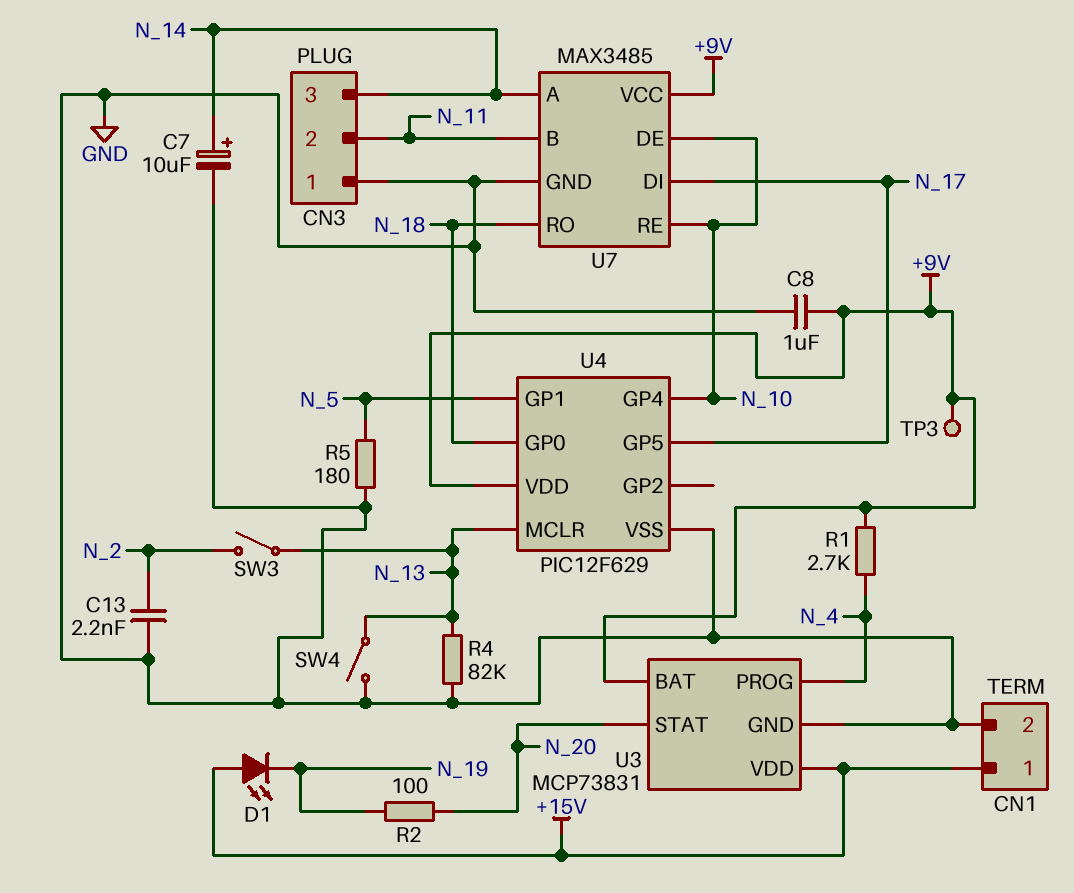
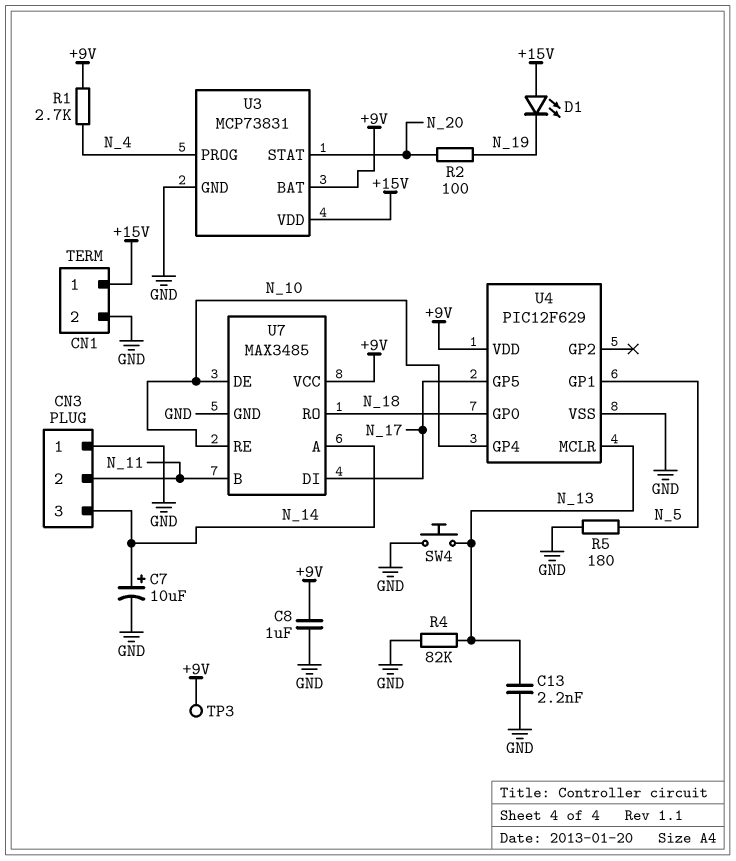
C13: 2.2nF (GND, N_2) -> 2.2nF (GND, N_13)
SW3: switch (N_2, N_13) -> none
SW4: switch (GND, N_13) -> button (GND, N_13)

